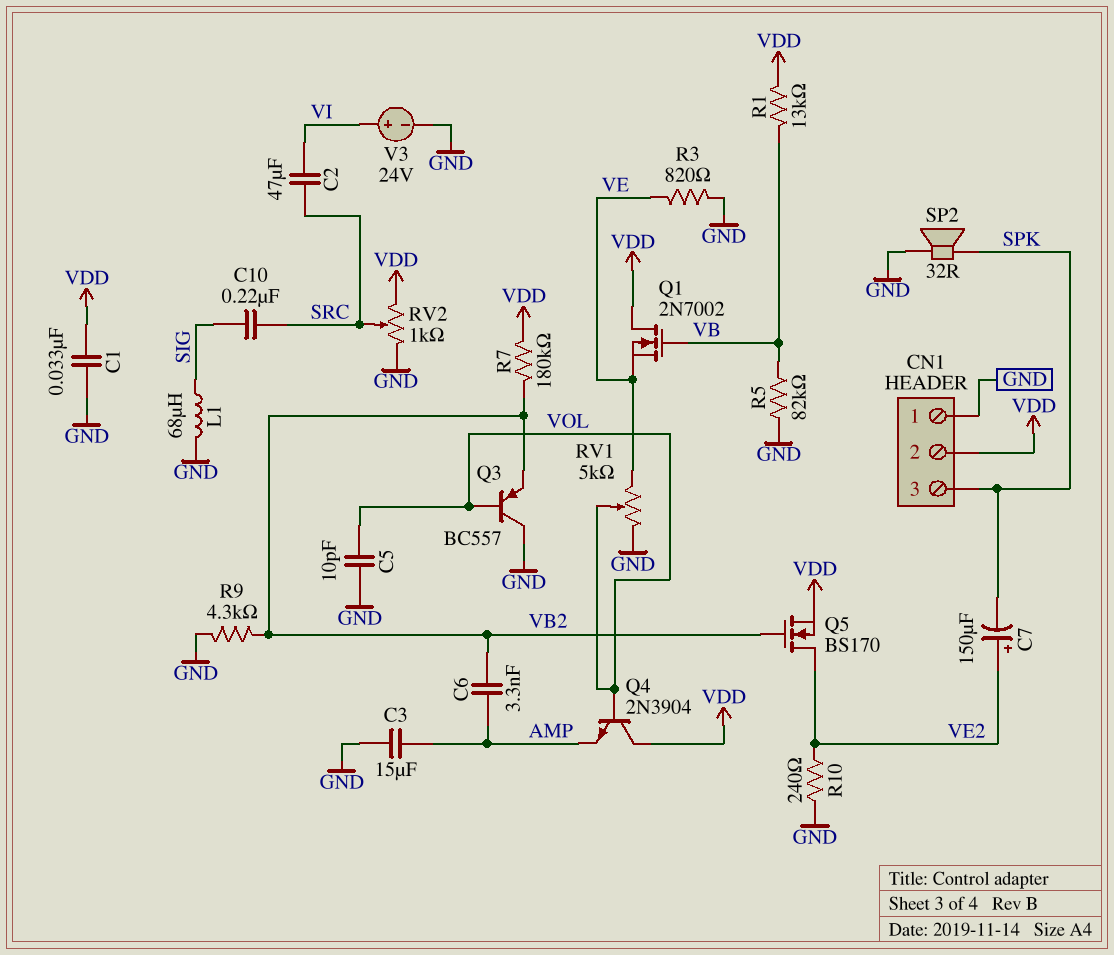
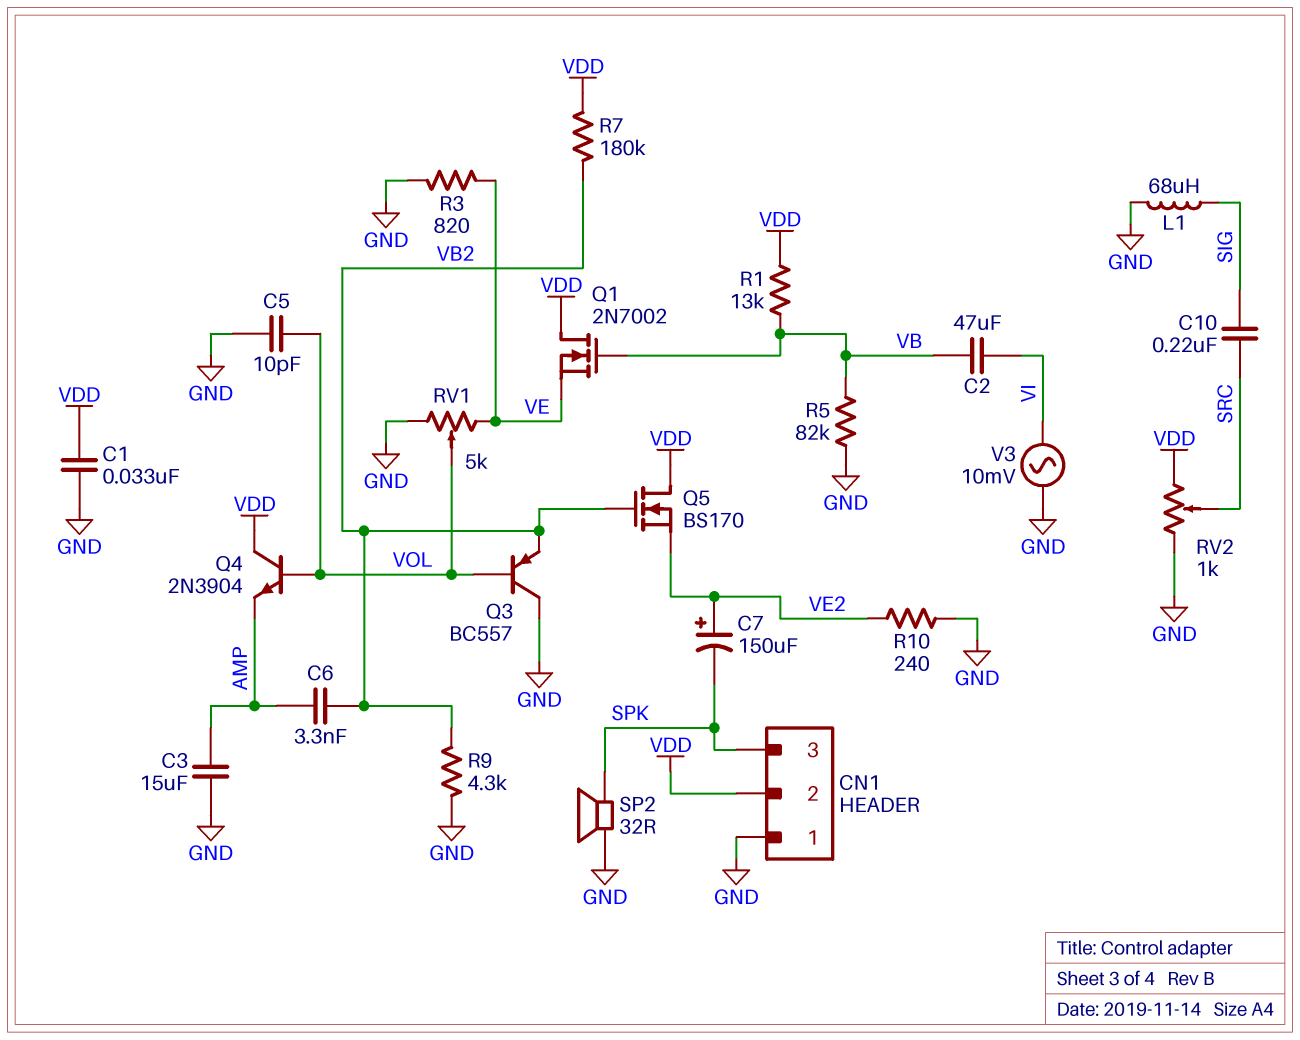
C2: 47uF (SRC, VI) -> 47uF (VB, VI)
Q5: NMOS BS170 (G VB2, D VE2, S VDD) -> NMOS BS170 (G VB2, D VDD, S VE2)
V3: 24V (plus VI, minus GND) -> AC 10mV (GND, VI)

